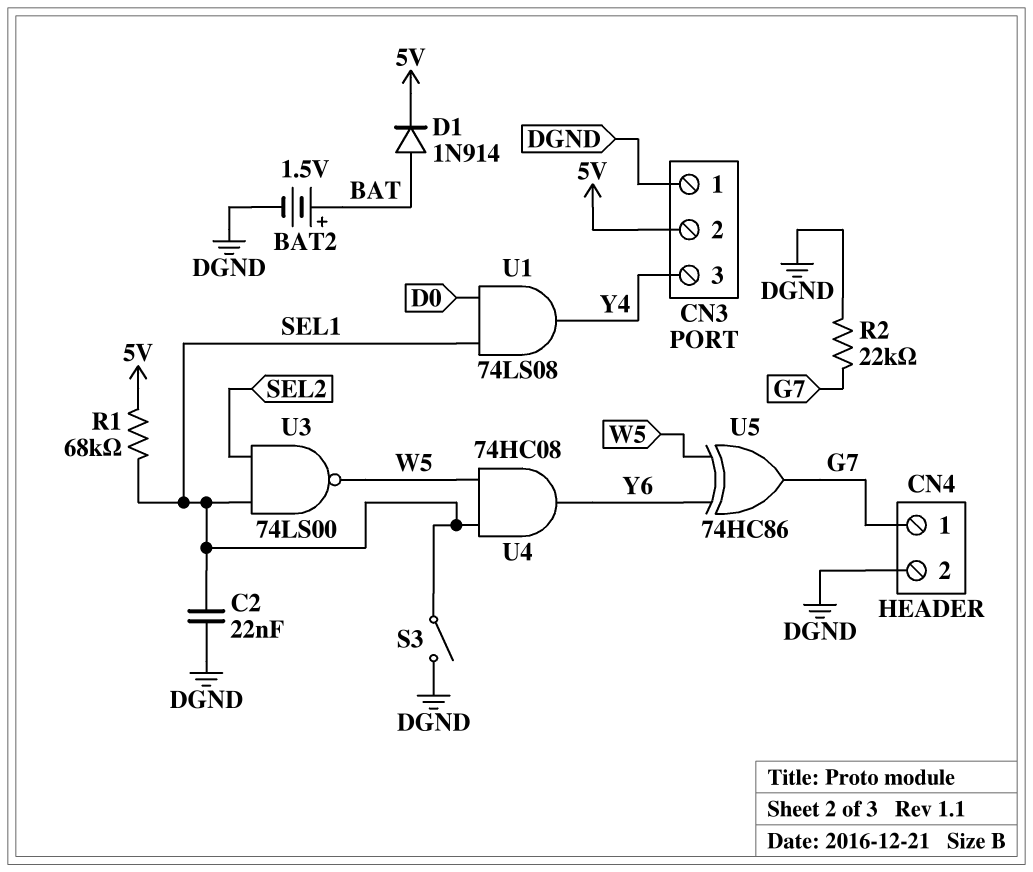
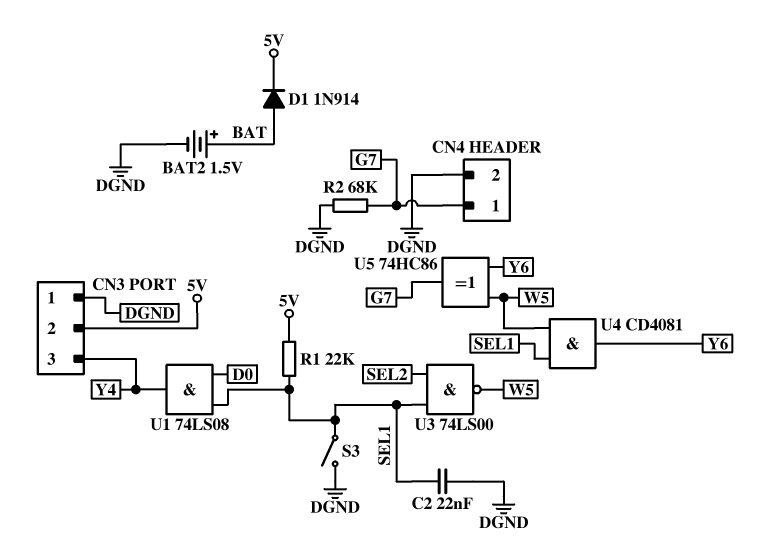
R1: 68k (5V, SEL1) -> 22k (5V, SEL1)
R2: 22k (DGND, G7) -> 68k (DGND, G7)
U4: AND 74HC08 (in SEL1, in W5, out Y6) -> AND CD4081 (in SEL1, in W5, out Y6)

